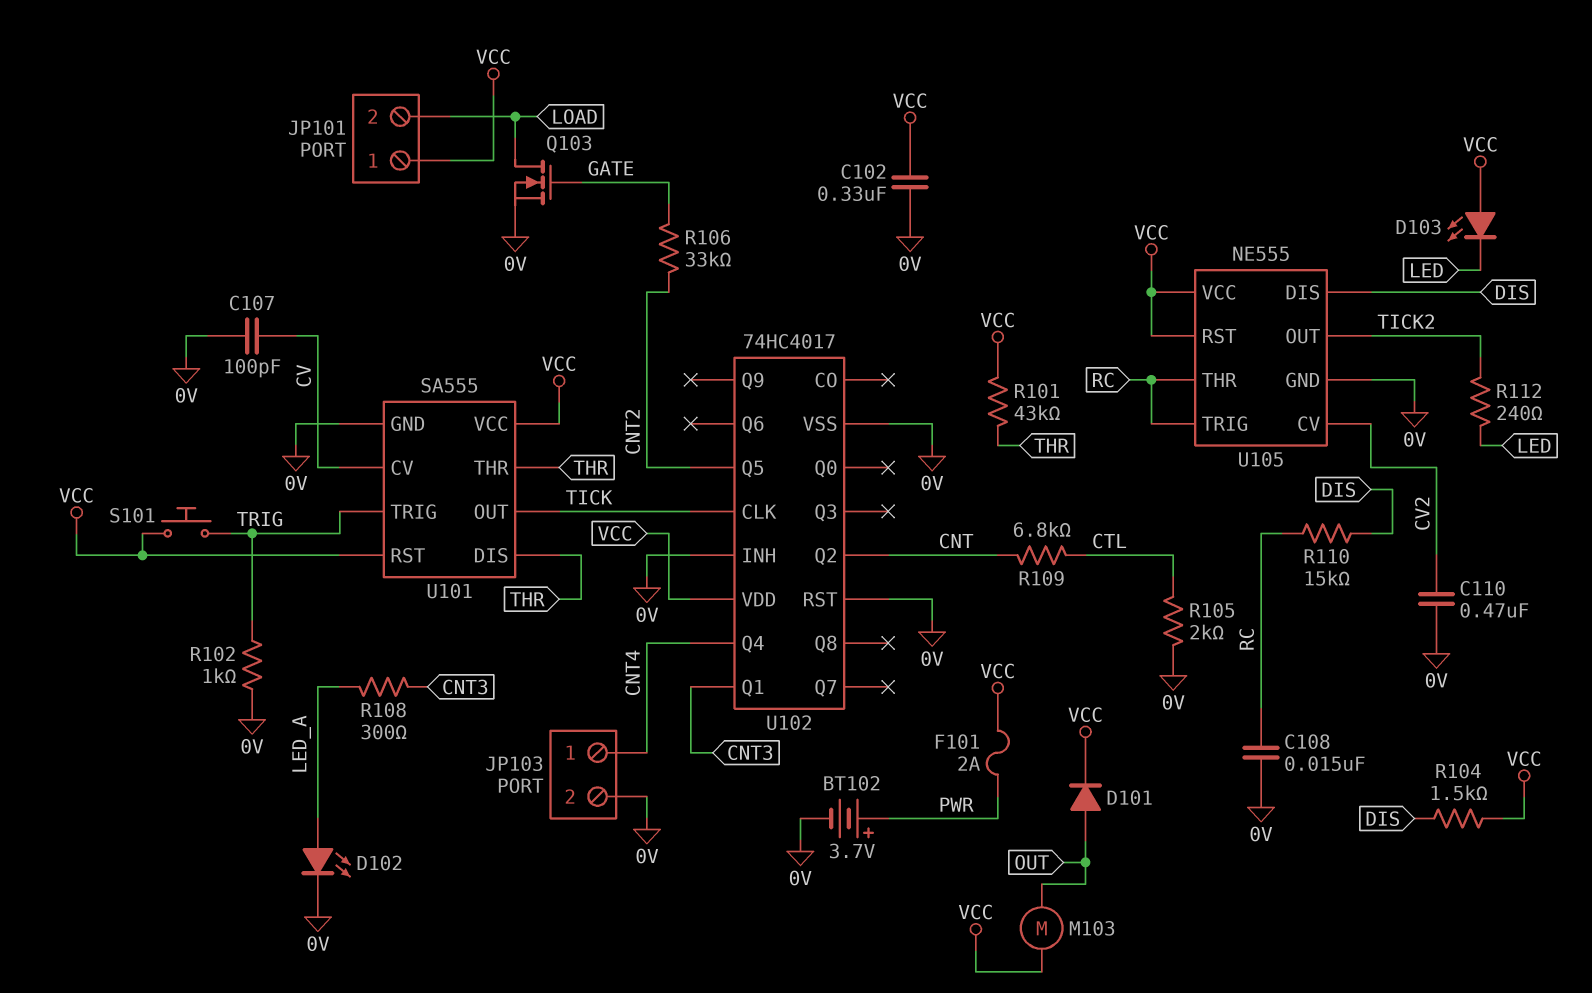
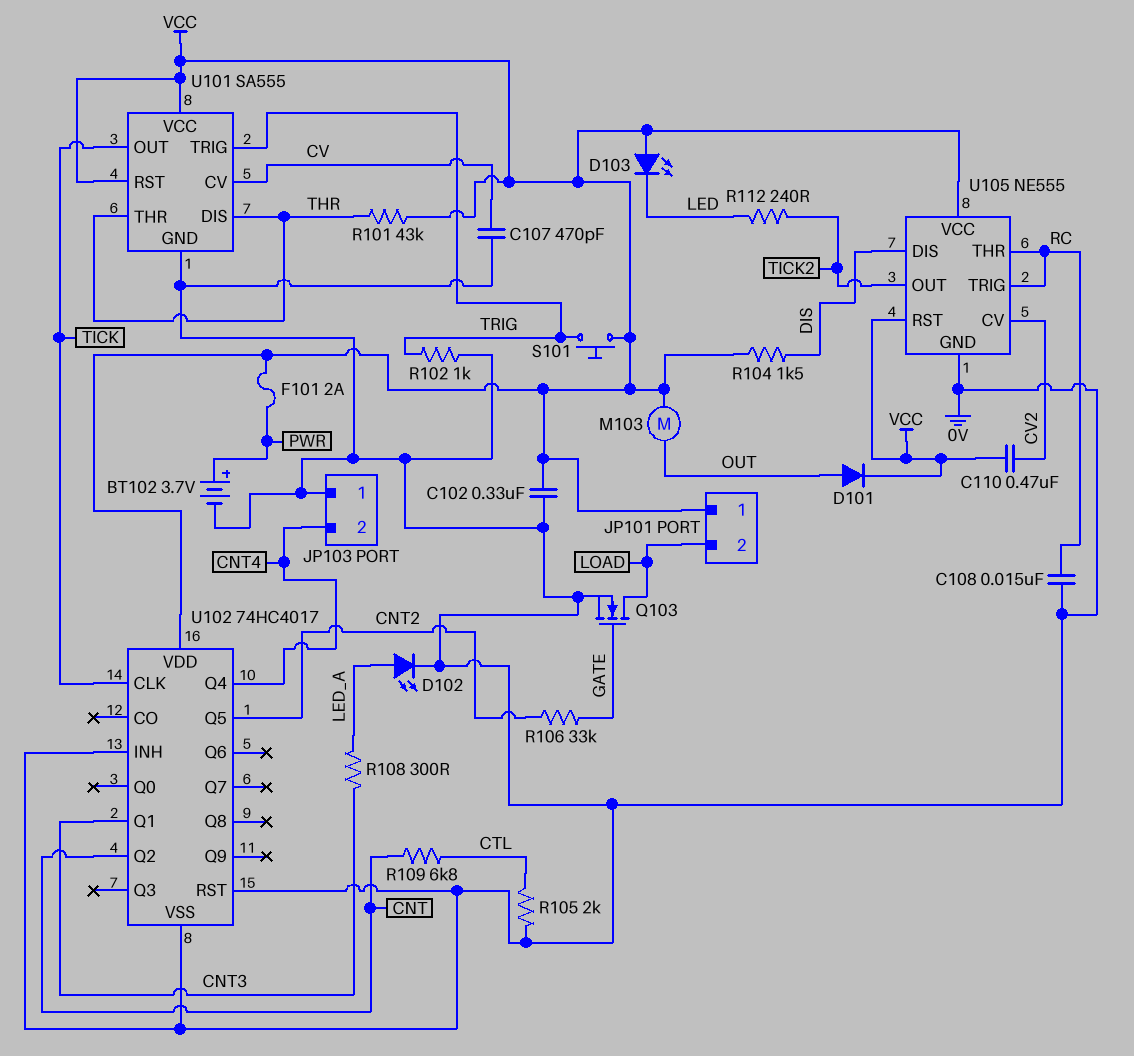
C107: 100pF (0V, CV) -> 470pF (0V, CV)
C110: 470nF (0V, CV2) -> 470nF (CV2, VCC)
JP103 pin 1: CNT4 -> 0V
JP103 pin 2: 0V -> CNT4
R110: 15k (DIS, RC) -> none

